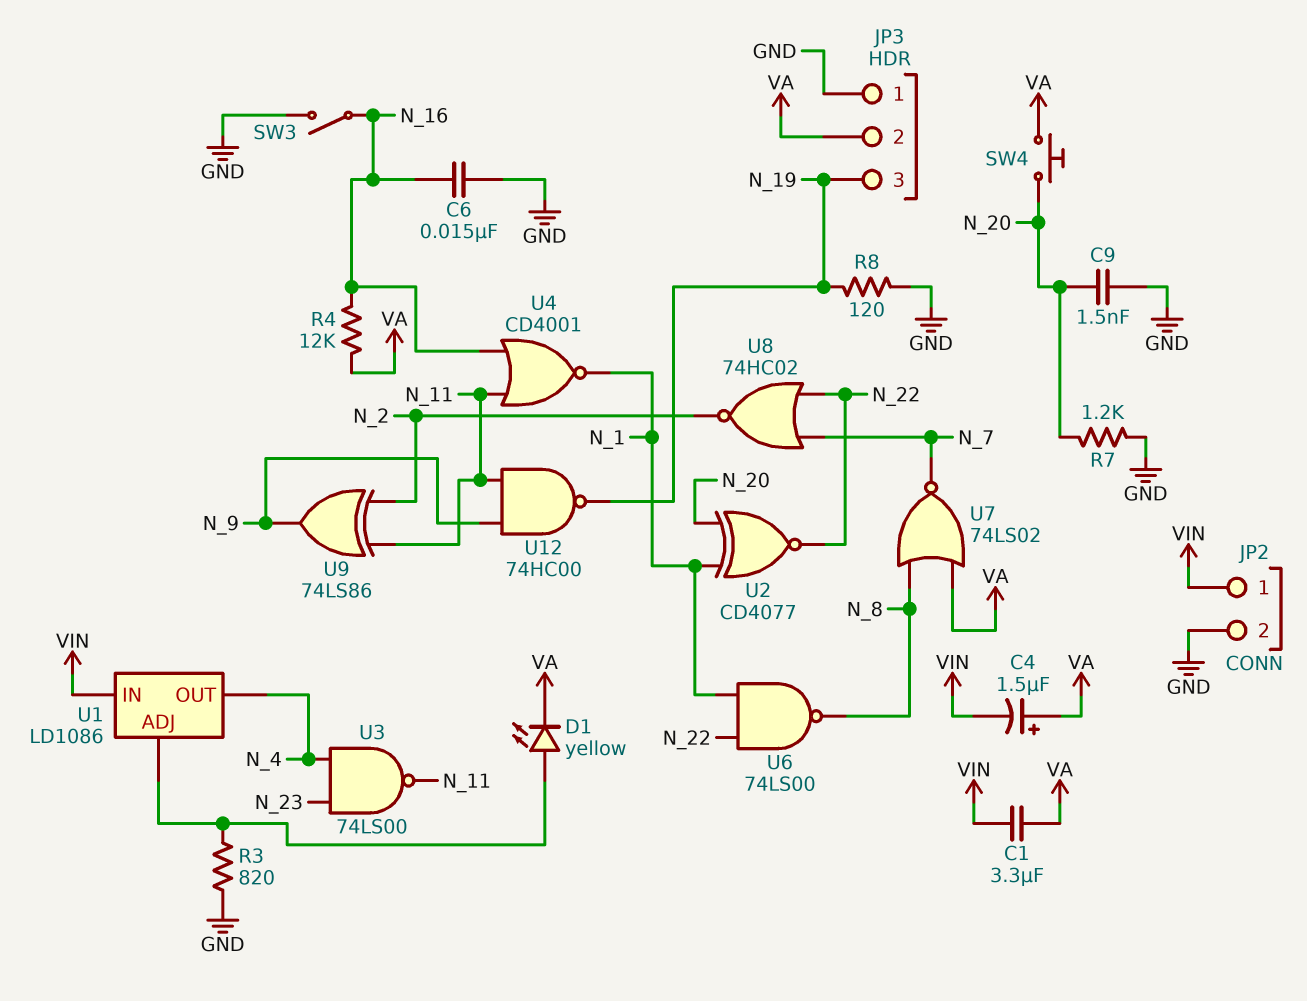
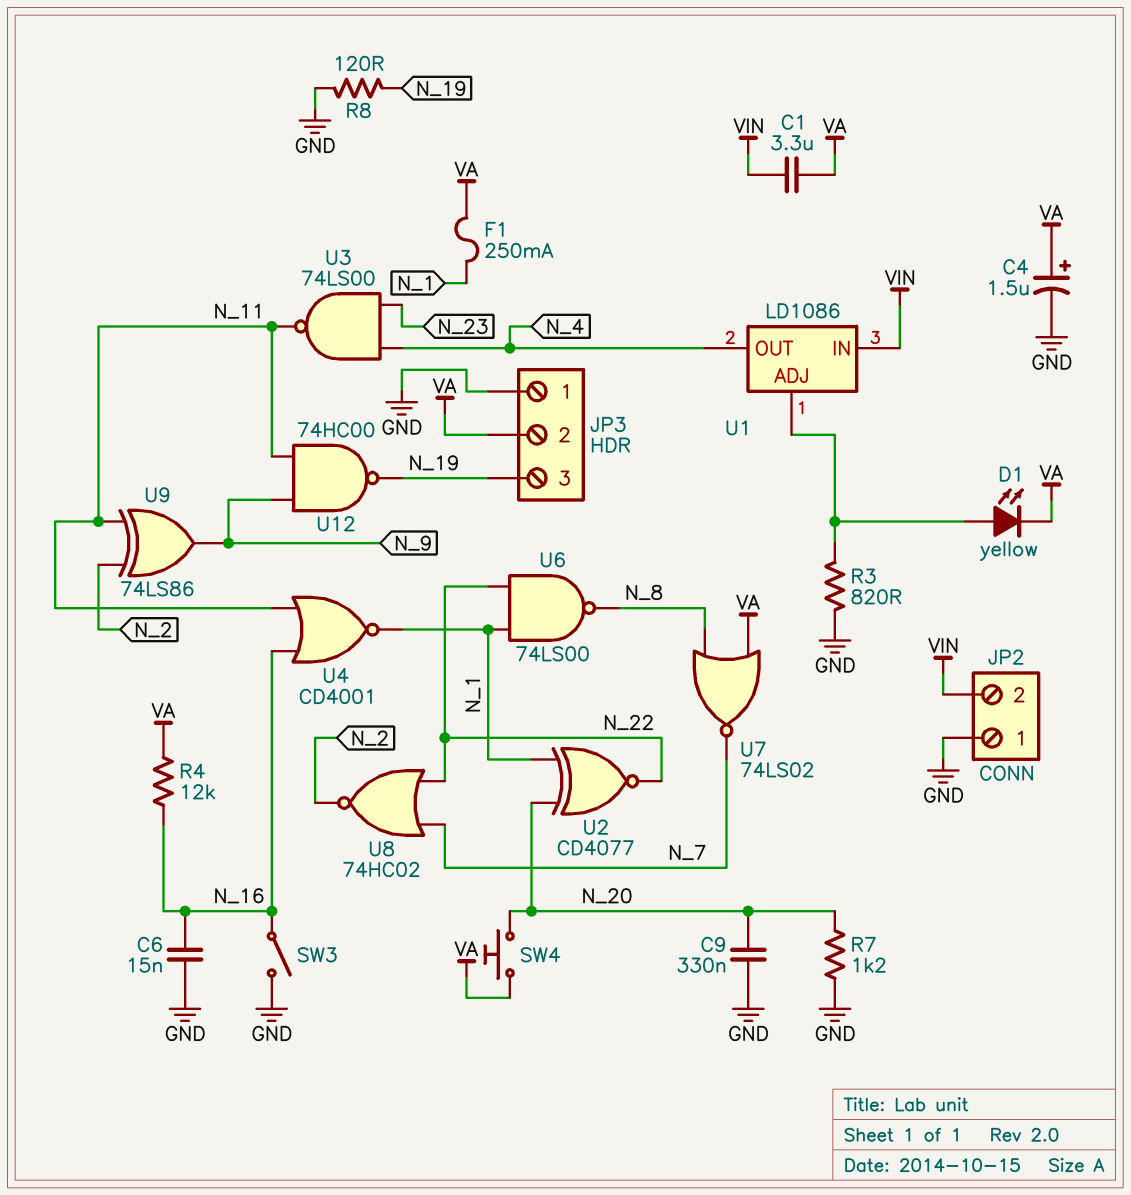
C4: 1.5uF (plus VA, minus VIN) -> 1.5uF (plus VA, minus GND)
C9: 1.5nF (GND, N_20) -> 330nF (GND, N_20)
F1: none -> 250mA (N_1, VA)
JP2 pin 1: VIN -> GND
JP2 pin 2: GND -> VIN

